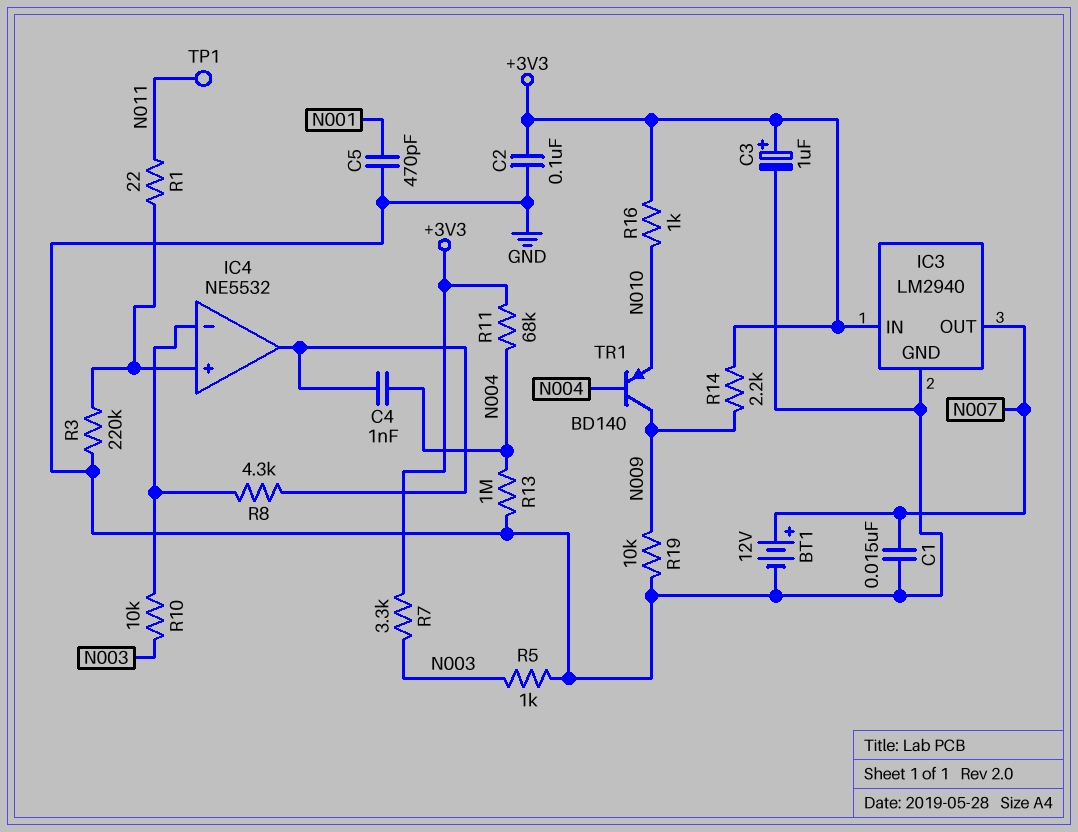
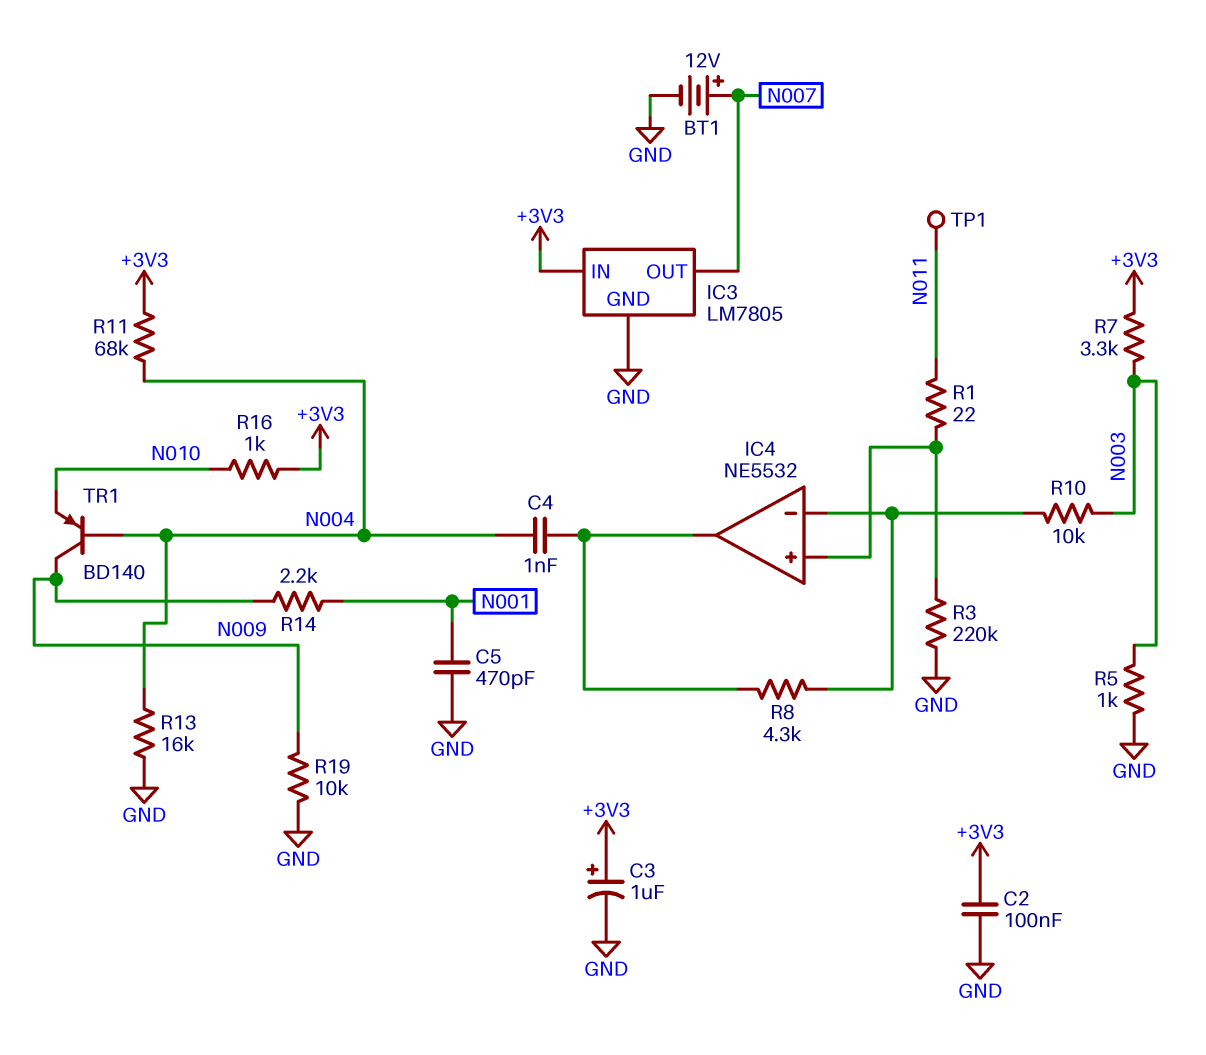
C1: 15nF (GND, N007) -> none
IC3: LM2940 -> LM7805
R13: 1M (GND, N004) -> 16k (GND, N004)
R14: 2.2k (+3V3, N009) -> 2.2k (N001, N009)

